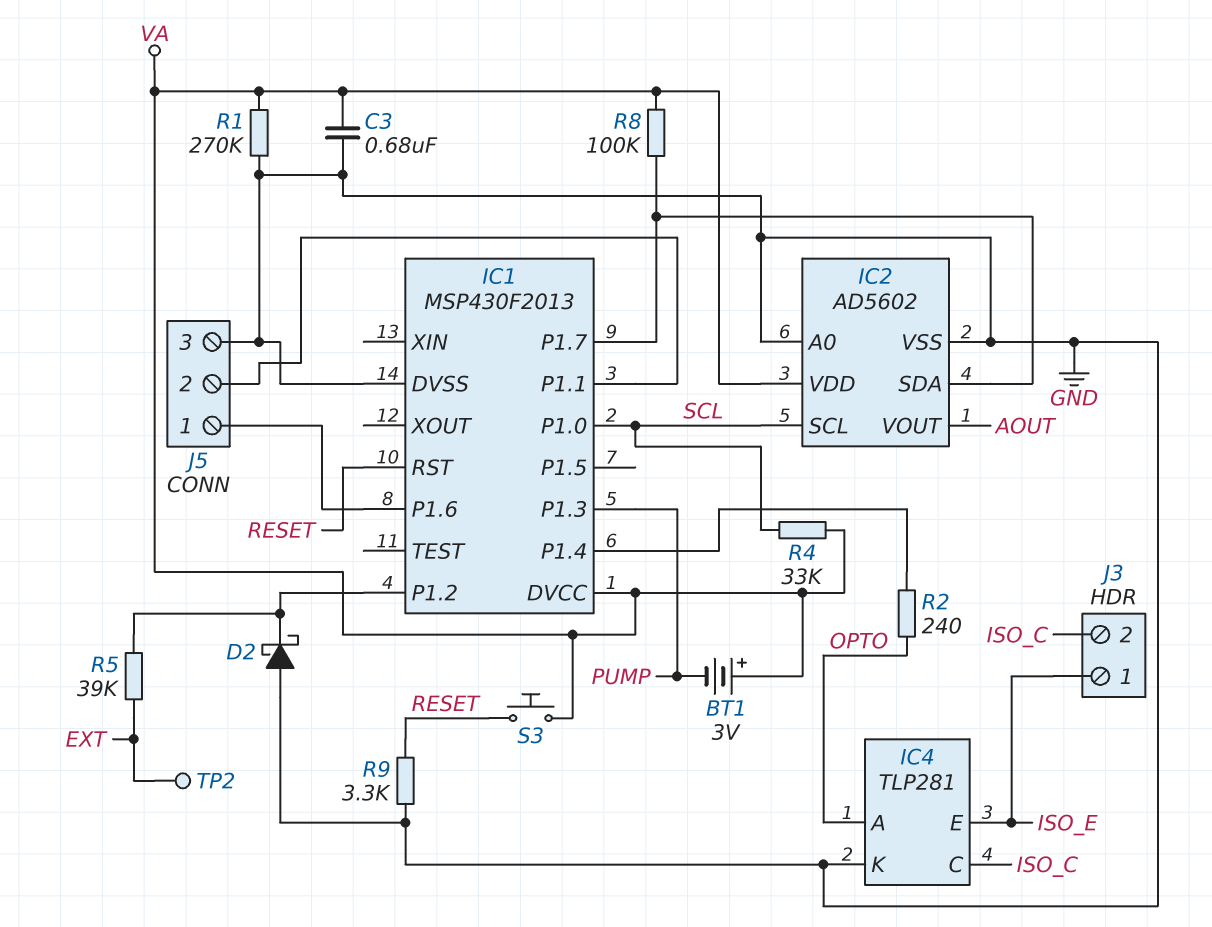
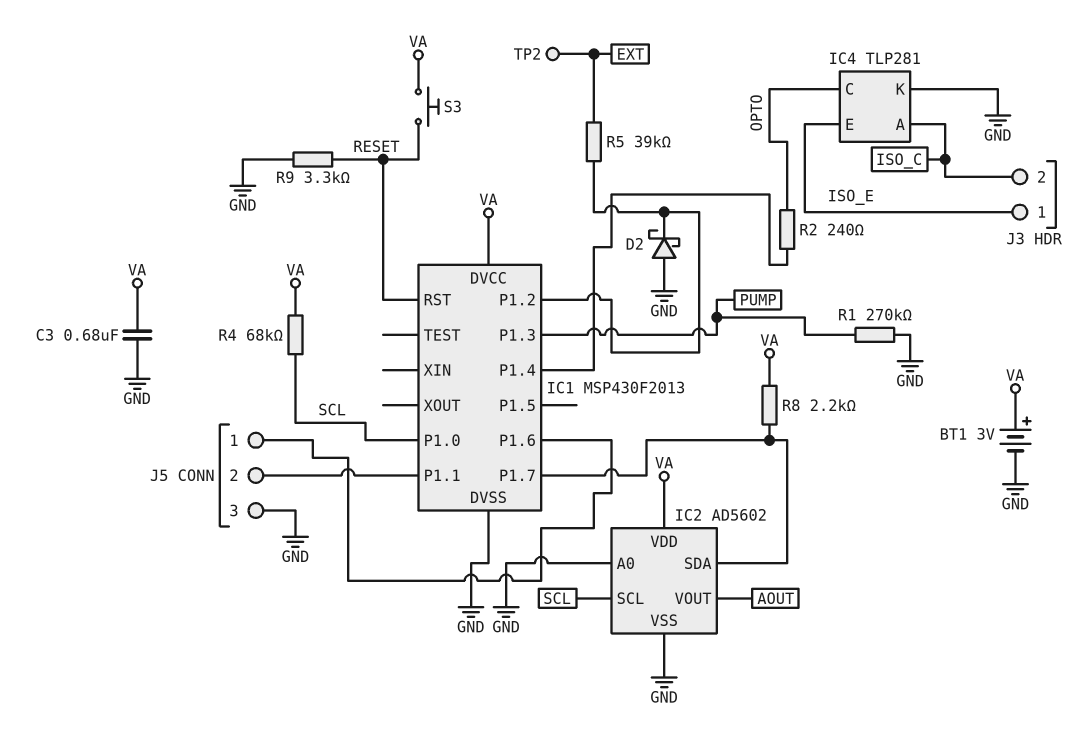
BT1: 3V (plus VA, minus PUMP) -> 3V (plus VA, minus GND)
IC4 pin A: OPTO -> ISO_C
IC4 pin C: ISO_C -> OPTO
R1: 270k (GND, VA) -> 270k (GND, PUMP)
R4: 33k (SCL, VA) -> 68k (SCL, VA)
R8: 100k (IC1/P1.7, VA) -> 2.2k (IC1/P1.7, VA)

